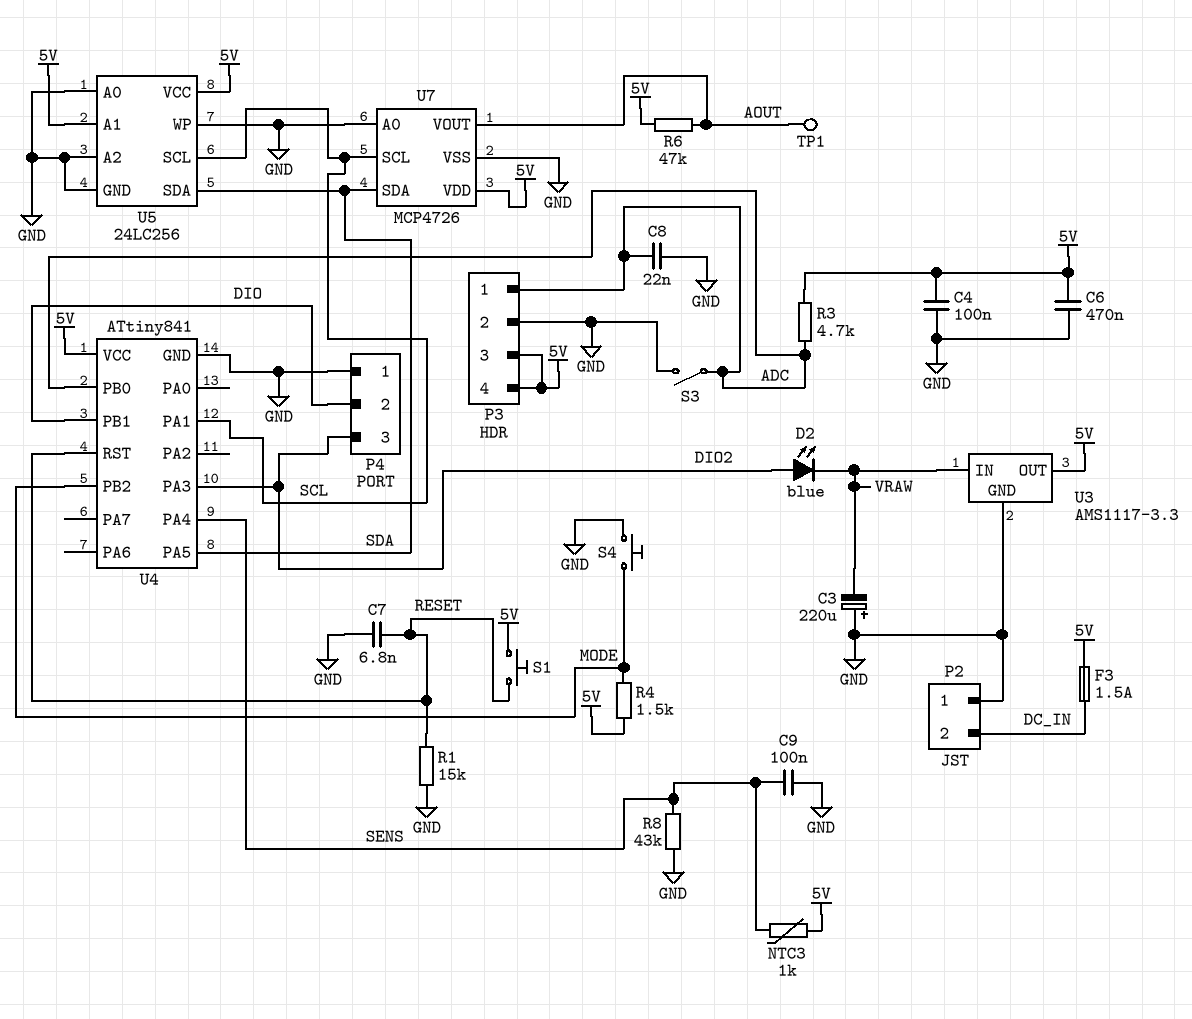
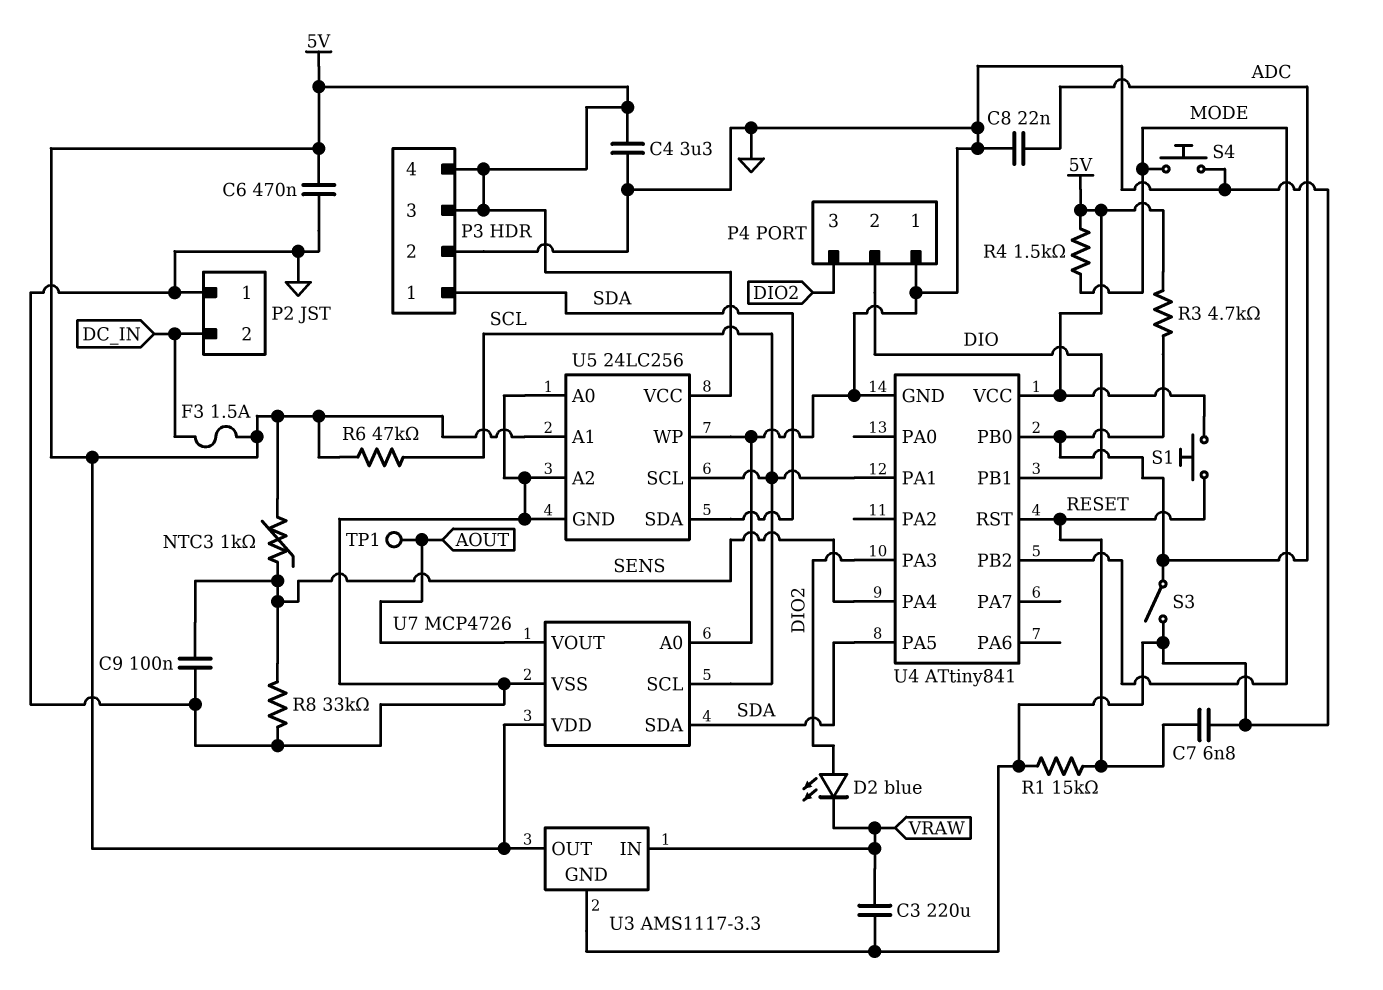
C3: 220uF (plus GND, minus VRAW) -> 220uF (GND, VRAW)
C4: 100nF (5V, GND) -> 3.3uF (5V, GND)
P3 pin 1: ADC -> SDA
R6: 47k (5V, AOUT) -> 47k (5V, SCL)
R8: 43k (GND, SENS) -> 33k (GND, SENS)

